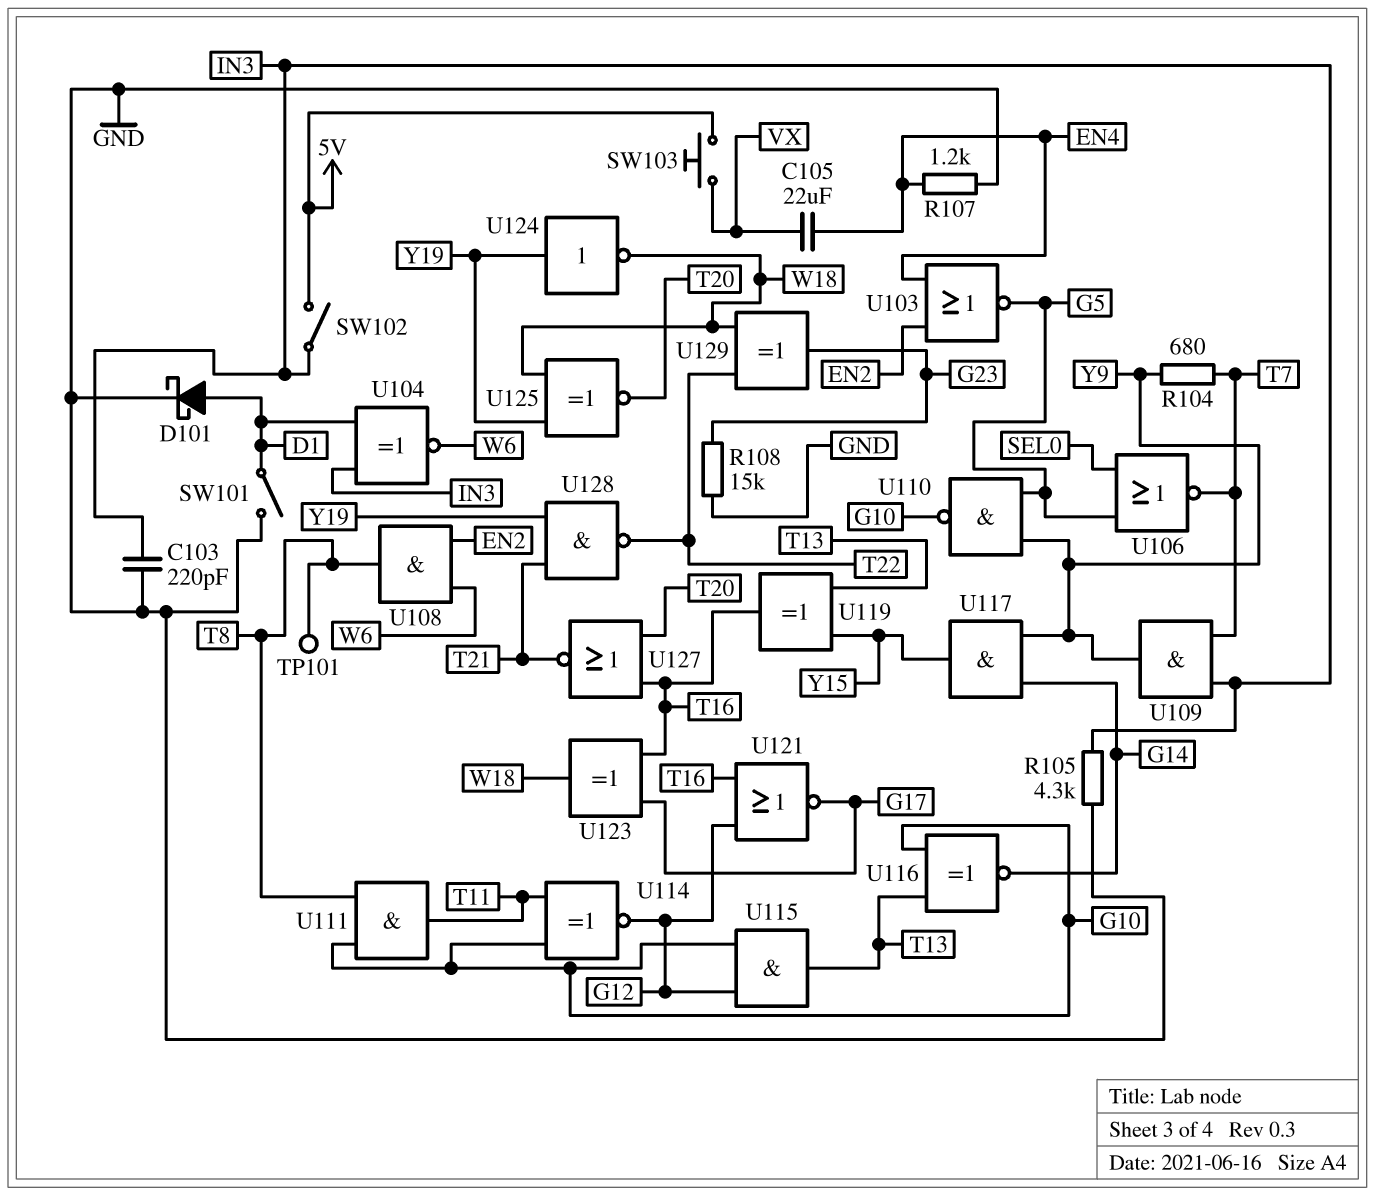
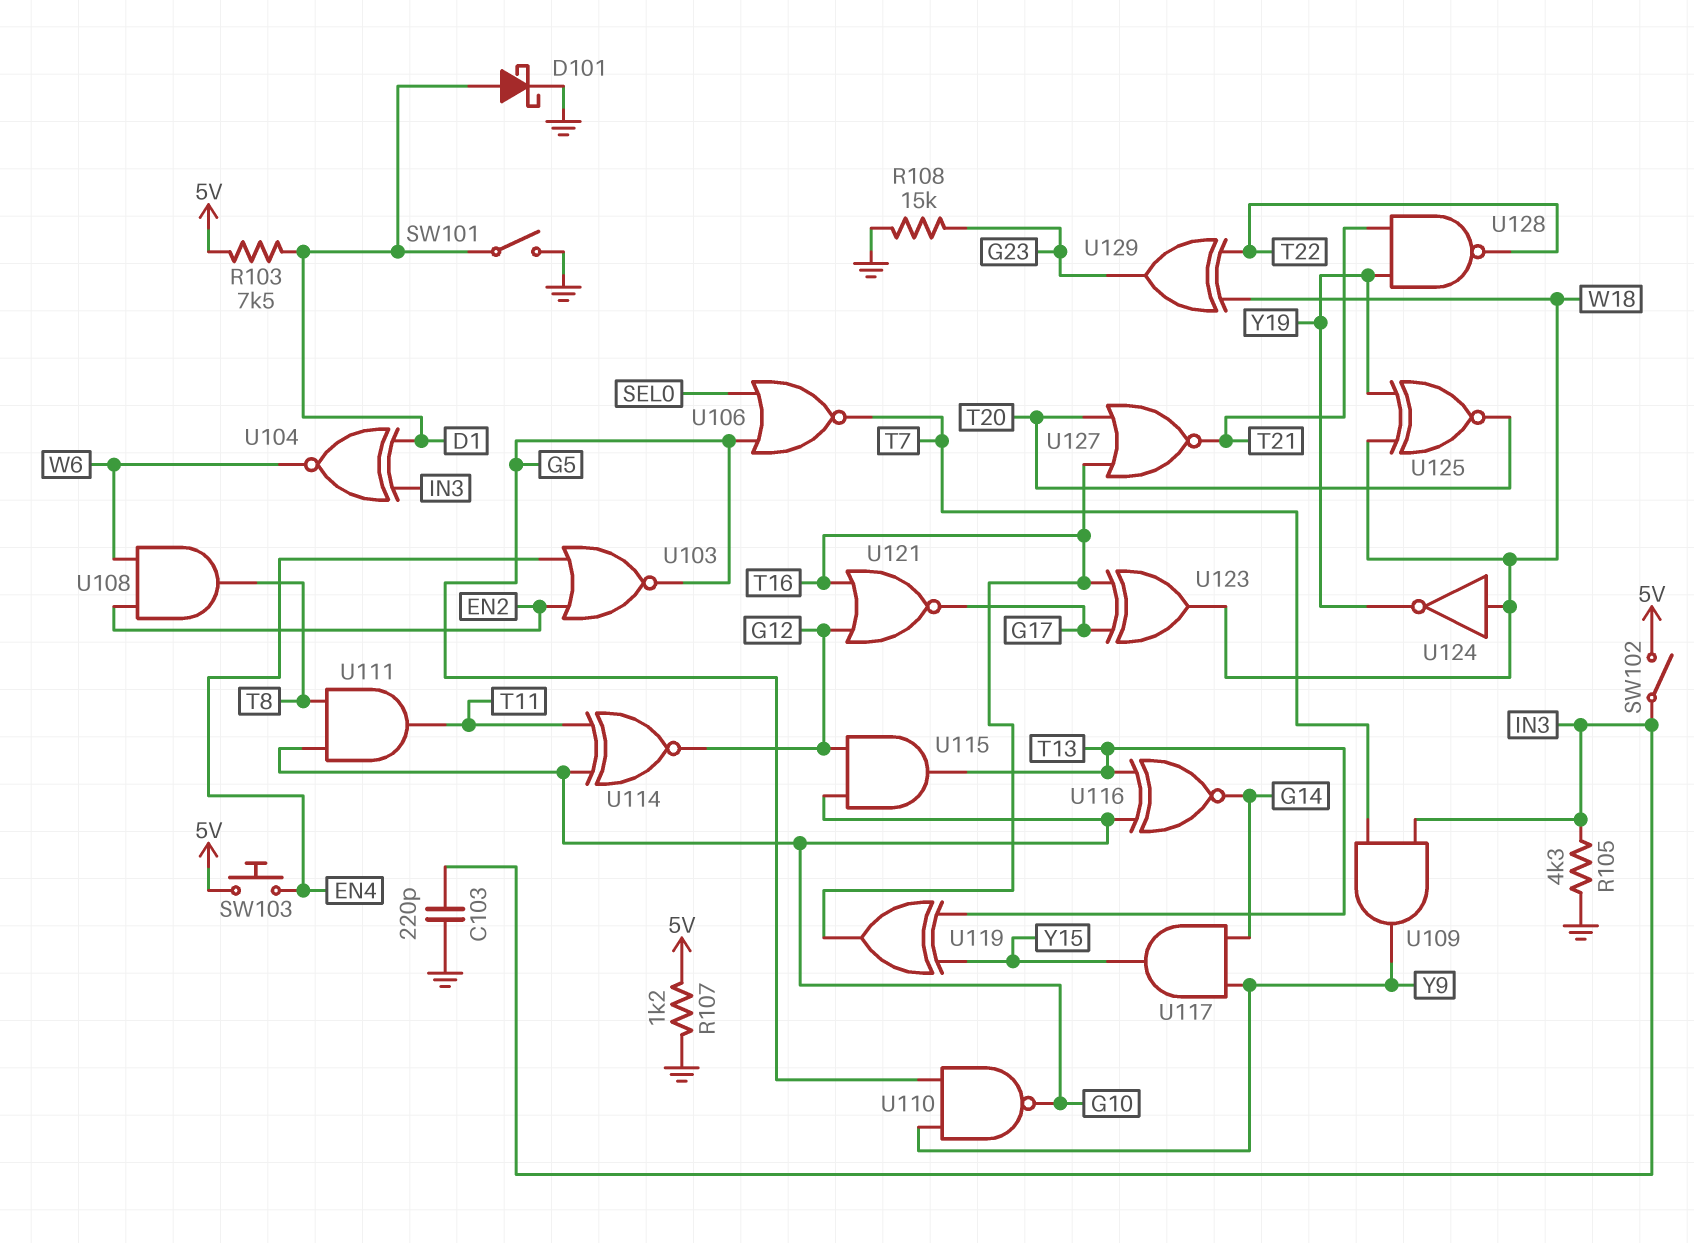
C105: 22uF (EN4, VX) -> none
R103: none -> 7.5k (5V, D1)
R104: 680 (T7, Y9) -> none
R107: 1.2k (EN4, GND) -> 1.2k (5V, GND)
SW103: button (5V, VX) -> button (5V, EN4)
TP101: test point (T8) -> none
U124: NOT (in Y19, out W18) -> NOT (in W18, out Y19)

